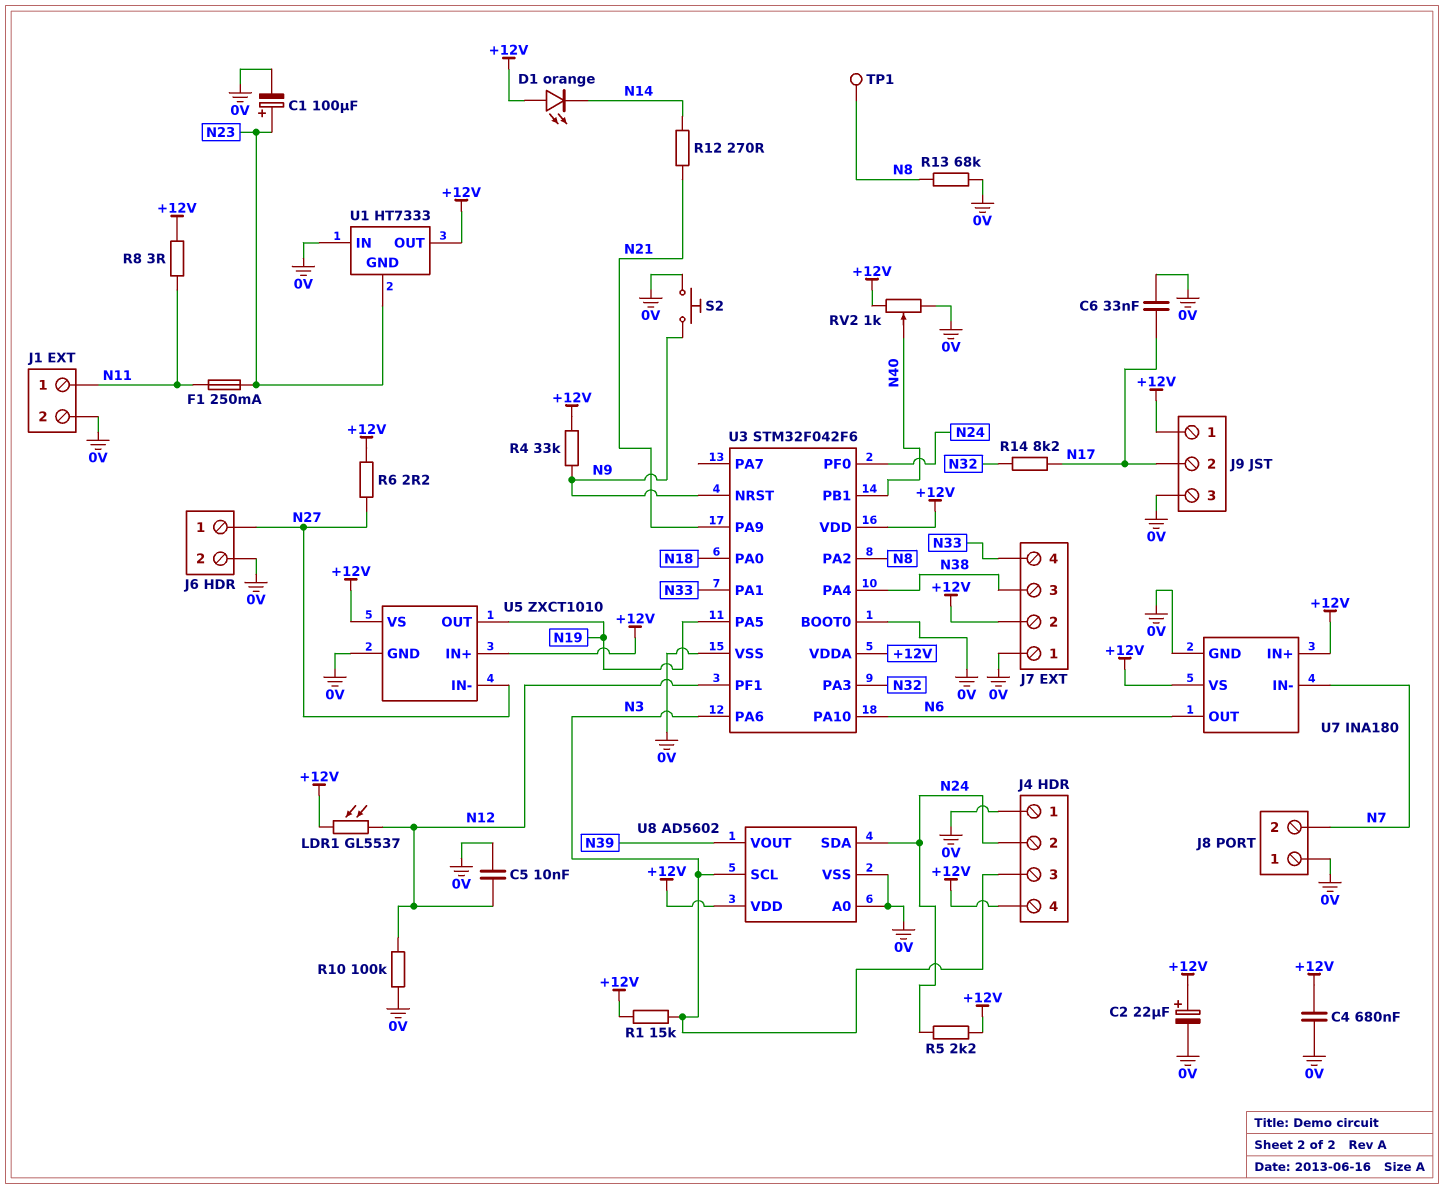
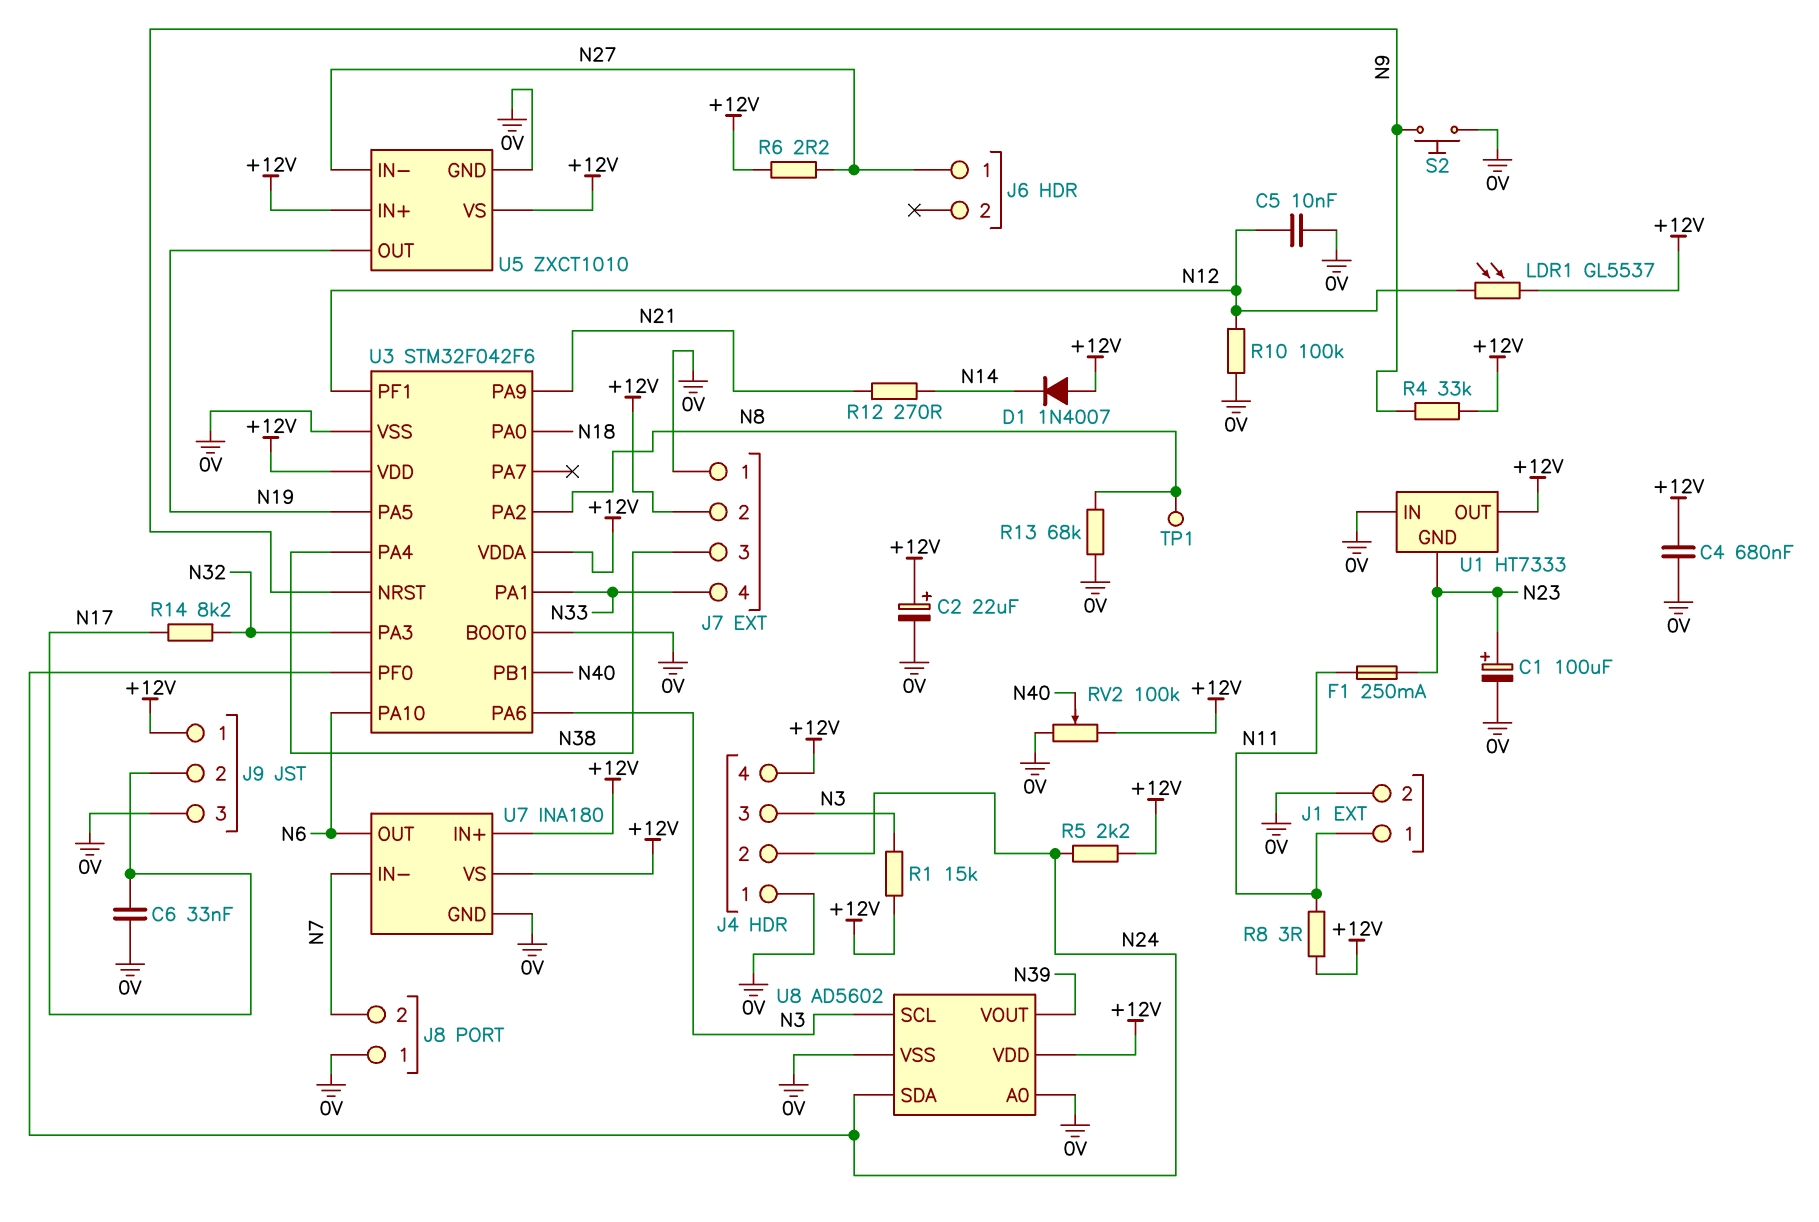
D1: LED orange (A +12V, K N14) -> diode 1N4007 (A +12V, K N14)
J6 pin 2: 0V -> none
RV2: 1k (+12V, 0V, wiper N40) -> 100k (+12V, 0V, wiper N40)

